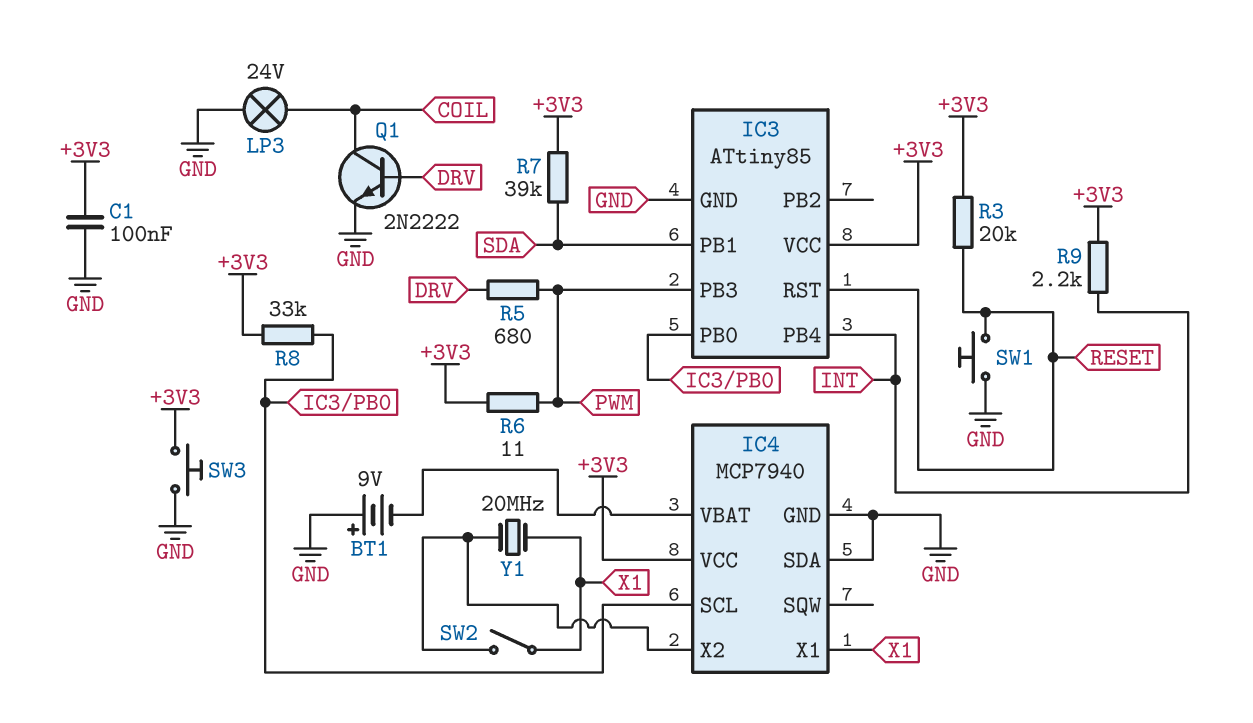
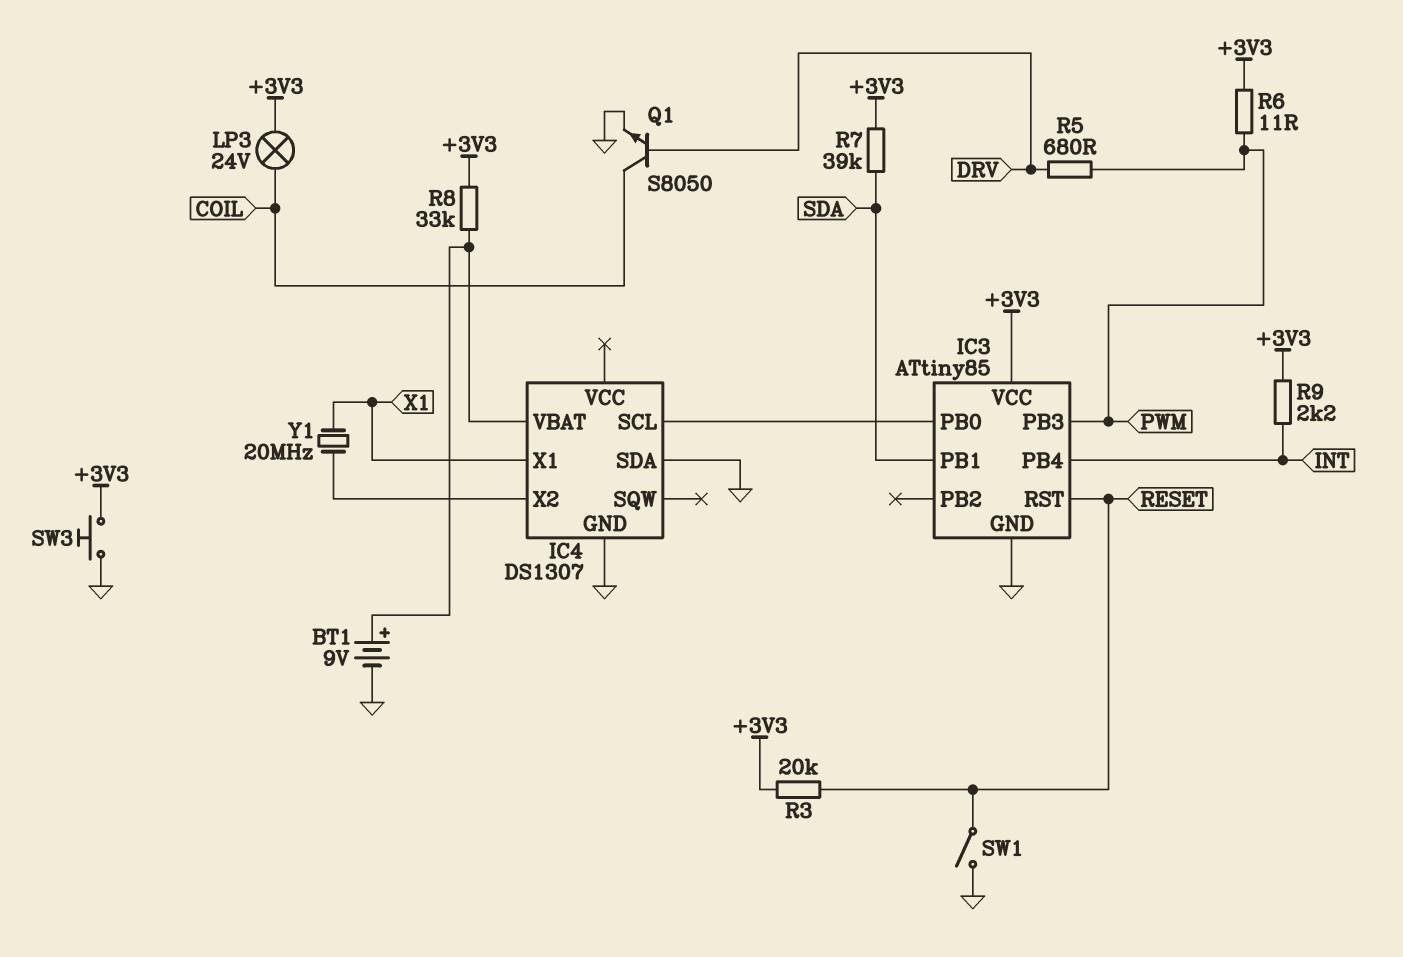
BT1: 9V (plus GND, minus IC4/VBAT) -> 9V (plus IC4/VBAT, minus GND)
C1: 100nF (+3V3, GND) -> none
IC4: MCP7940 -> DS1307
IC4 pin VCC: +3V3 -> none
LP3: lamp 24V (COIL, GND) -> lamp 24V (+3V3, COIL)
Q1: NPN 2N2222 (B DRV, C COIL, E GND) -> NPN S8050 (B DRV, C COIL, E GND)
R8: 33k (+3V3, IC3/PB0) -> 33k (+3V3, IC4/VBAT)
SW1: button (GND, RESET) -> switch (GND, RESET)
SW2: switch (IC4/X2, X1) -> none

